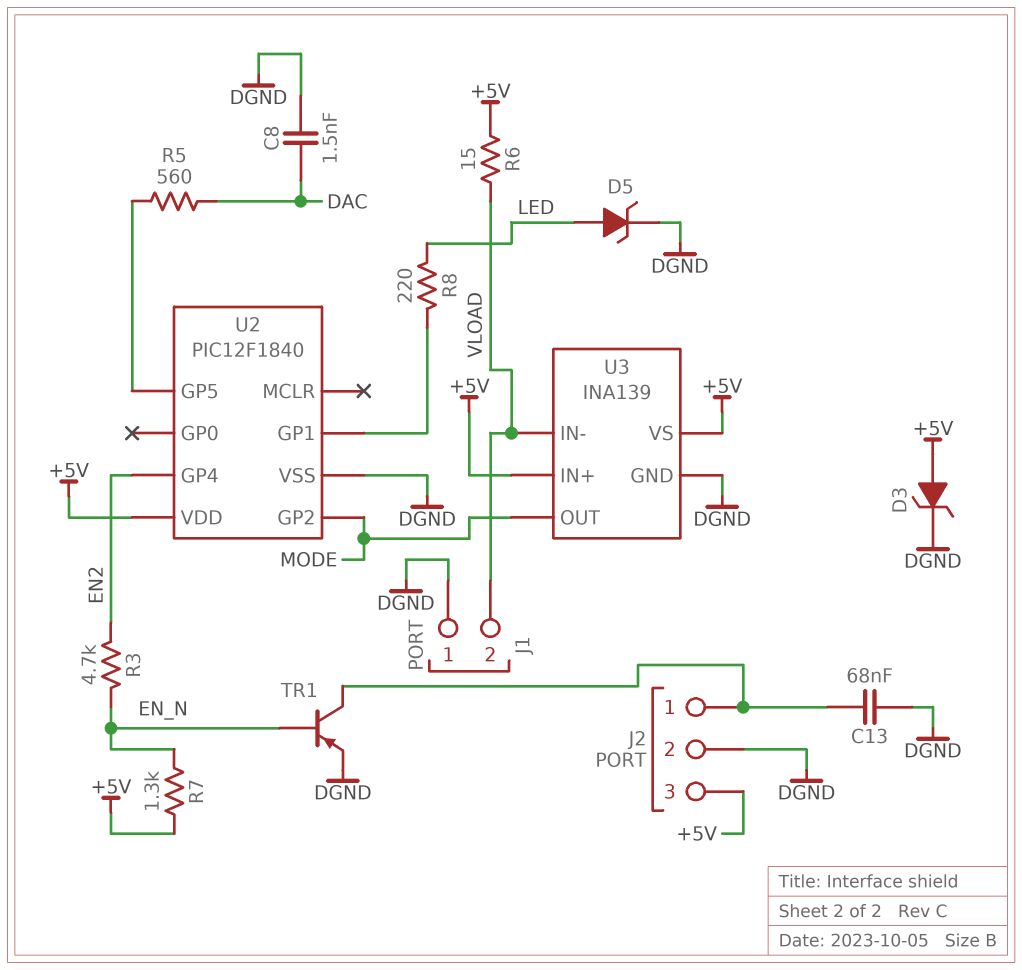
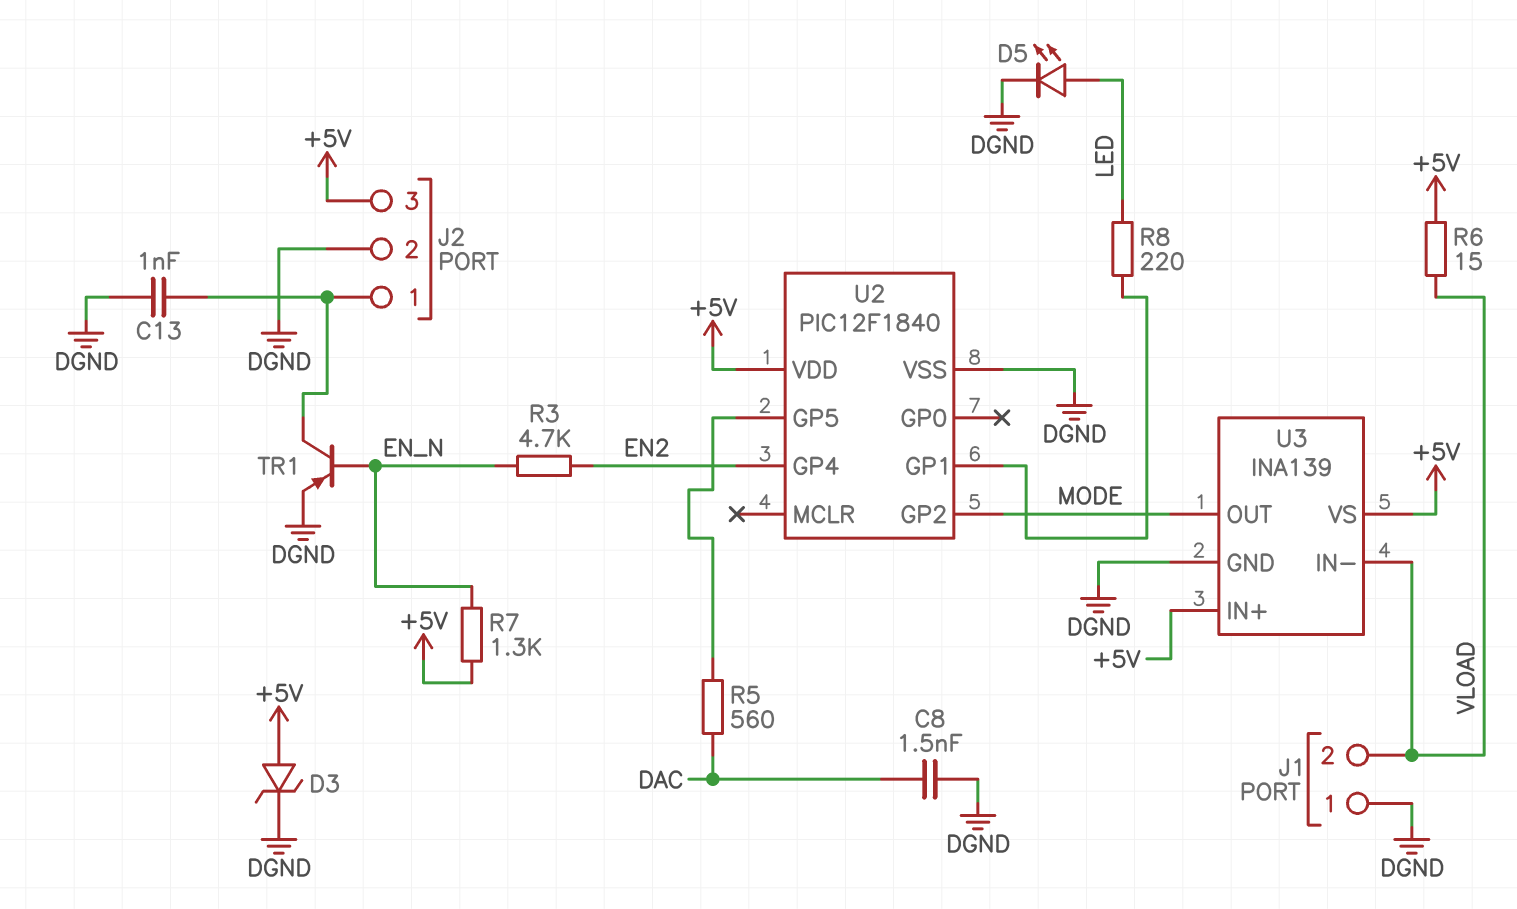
C13: 68nF (DGND, J2/1) -> 1nF (DGND, J2/1)
D5: zener (A LED, K DGND) -> LED (A LED, K DGND)

